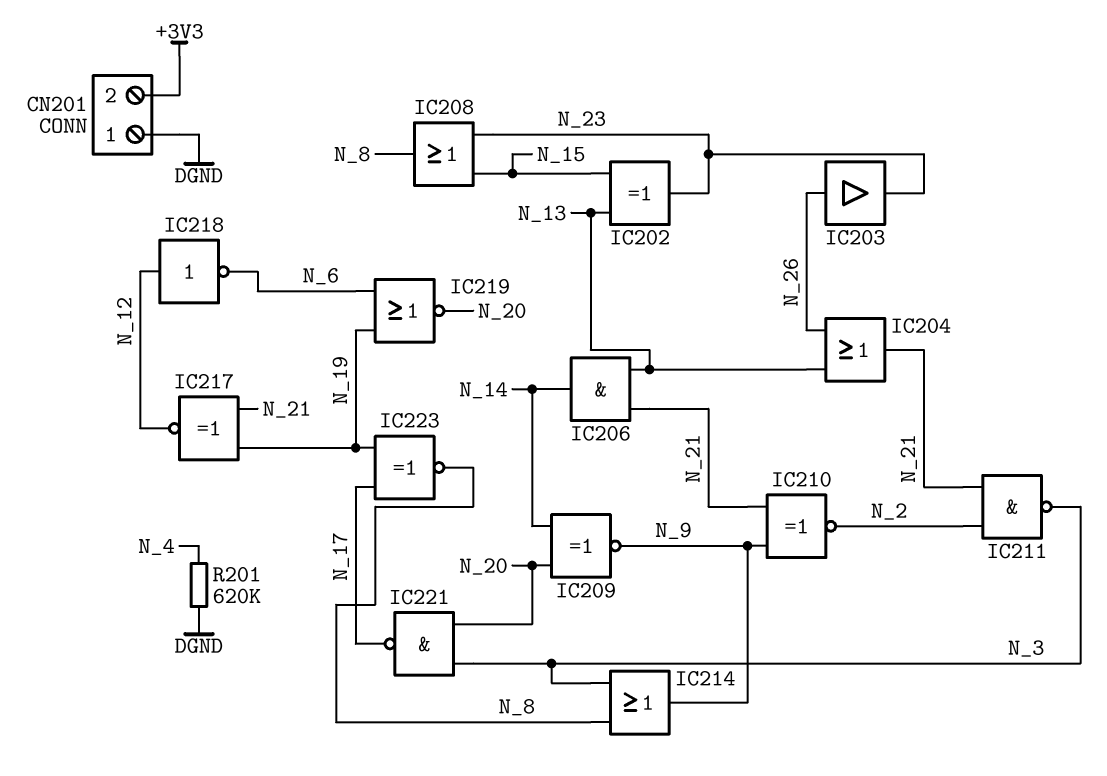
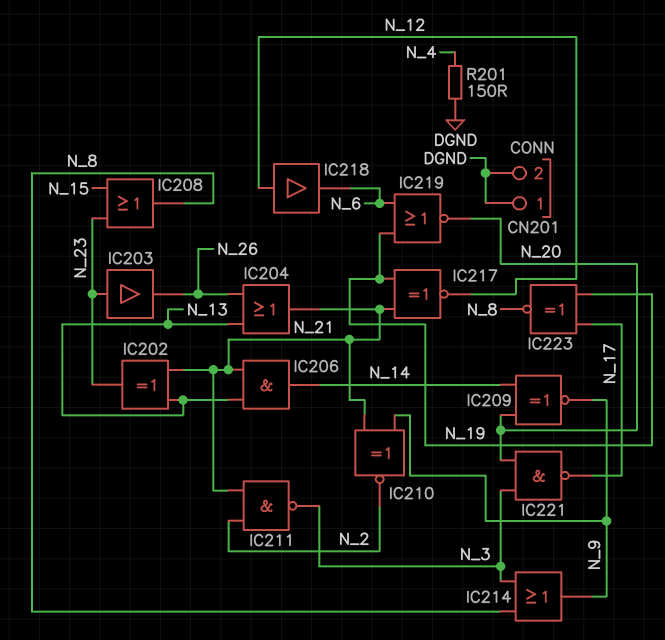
CN201 pin 2: +3V3 -> DGND
IC202: XOR (in N_13, in N_15, out N_23) -> XOR (in N_13, in N_21, out N_23)
IC203: buffer (in N_26, out N_23) -> buffer (in N_23, out N_26)
IC218: NOT (in N_12, out N_6) -> buffer (in N_12, out N_6)
R201: 620k (DGND, N_4) -> 150 (DGND, N_4)

